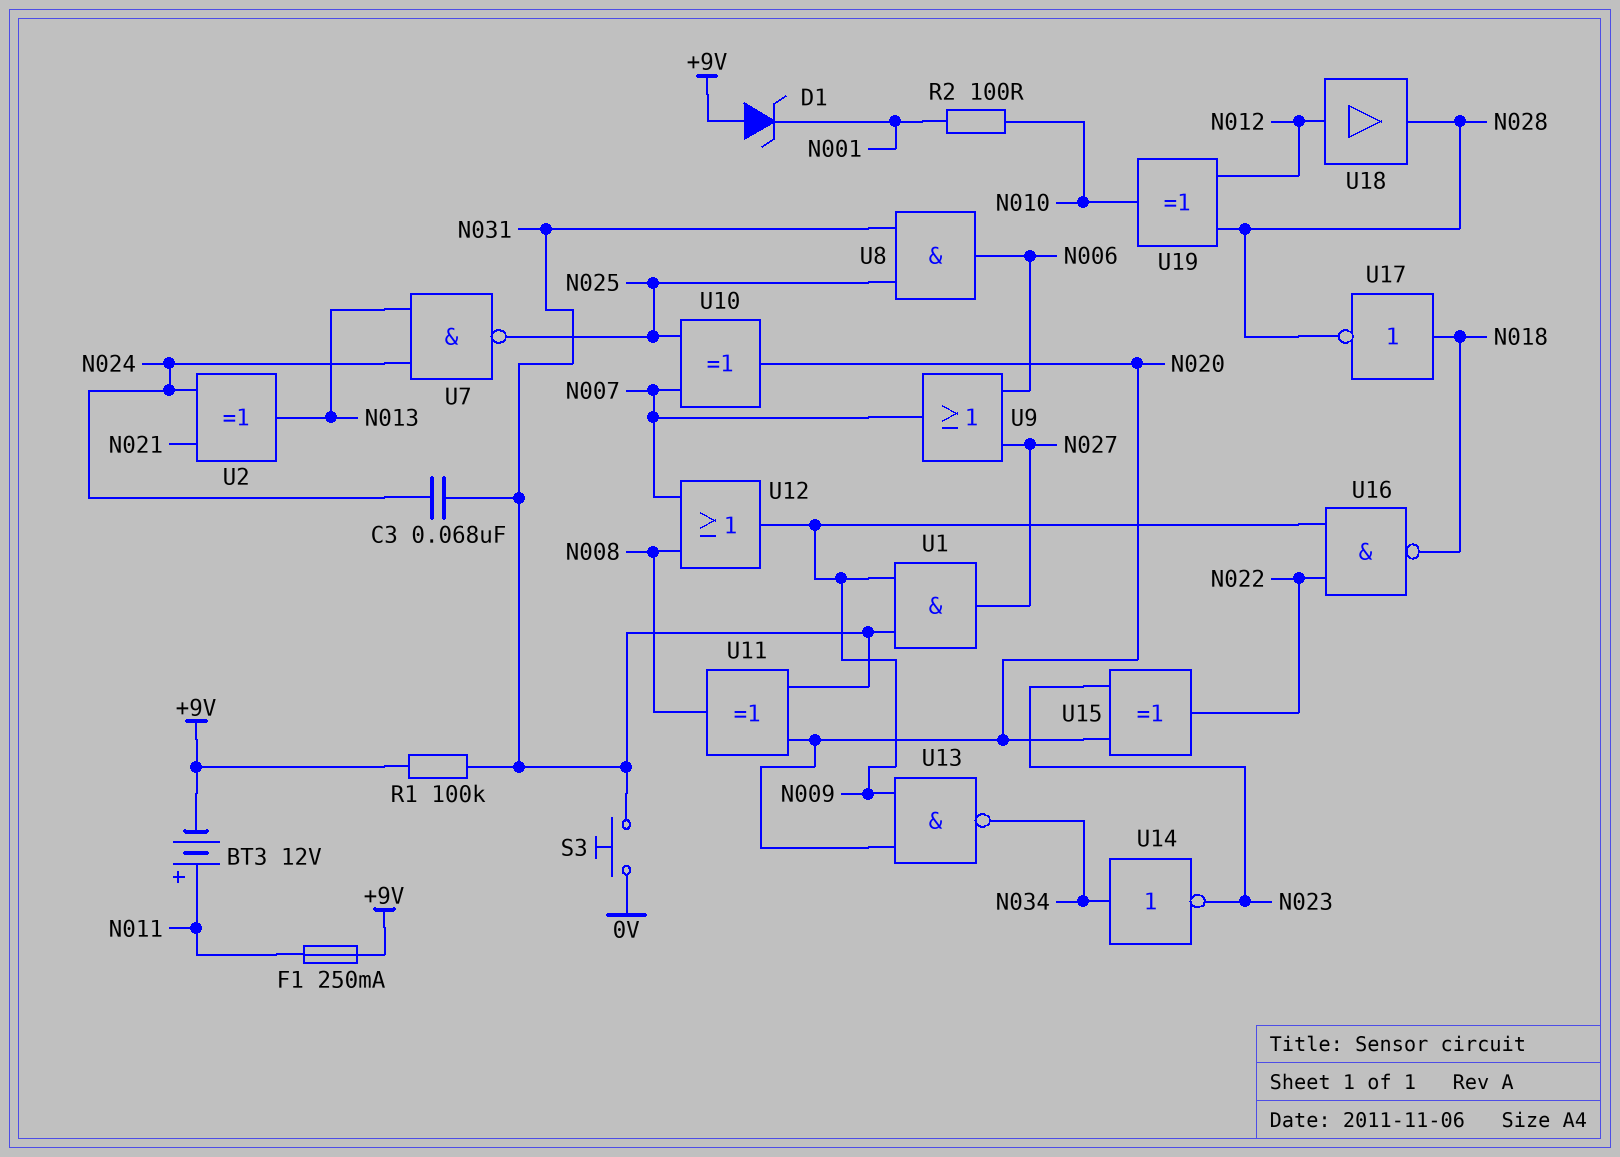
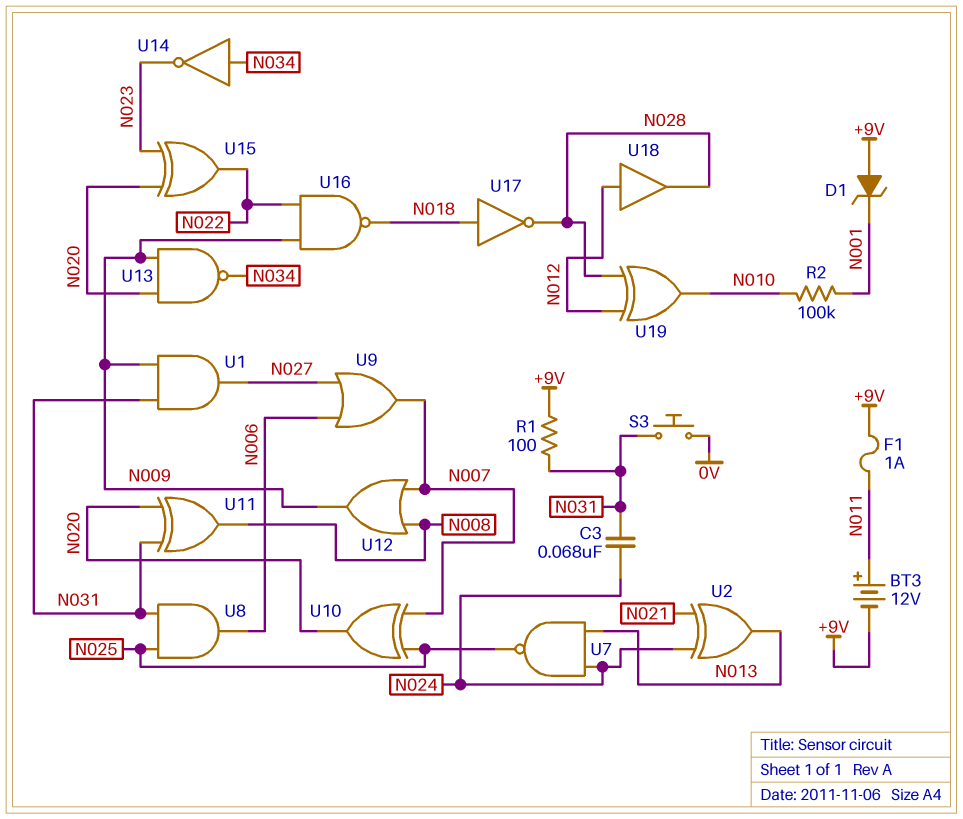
F1: 250mA (+9V, N011) -> 1A (+9V, N011)
R1: 100k (+9V, N031) -> 100 (+9V, N031)
R2: 100 (N001, N010) -> 100k (N001, N010)

